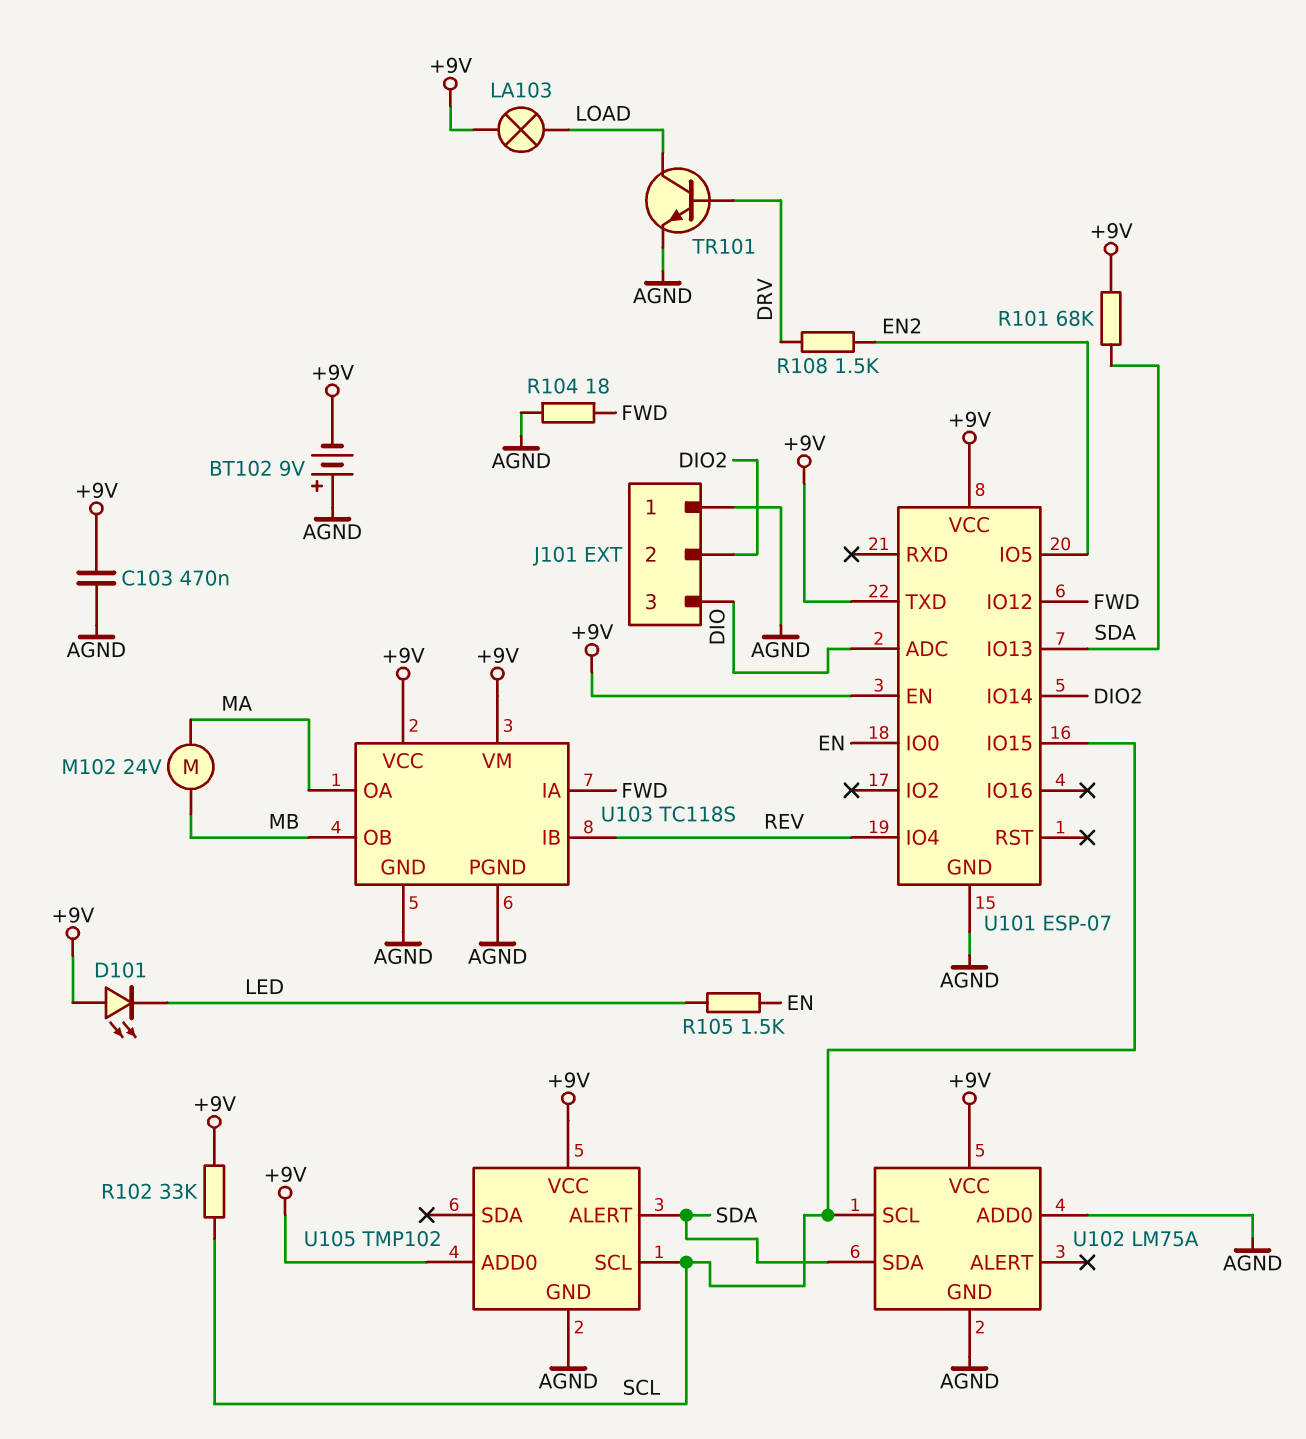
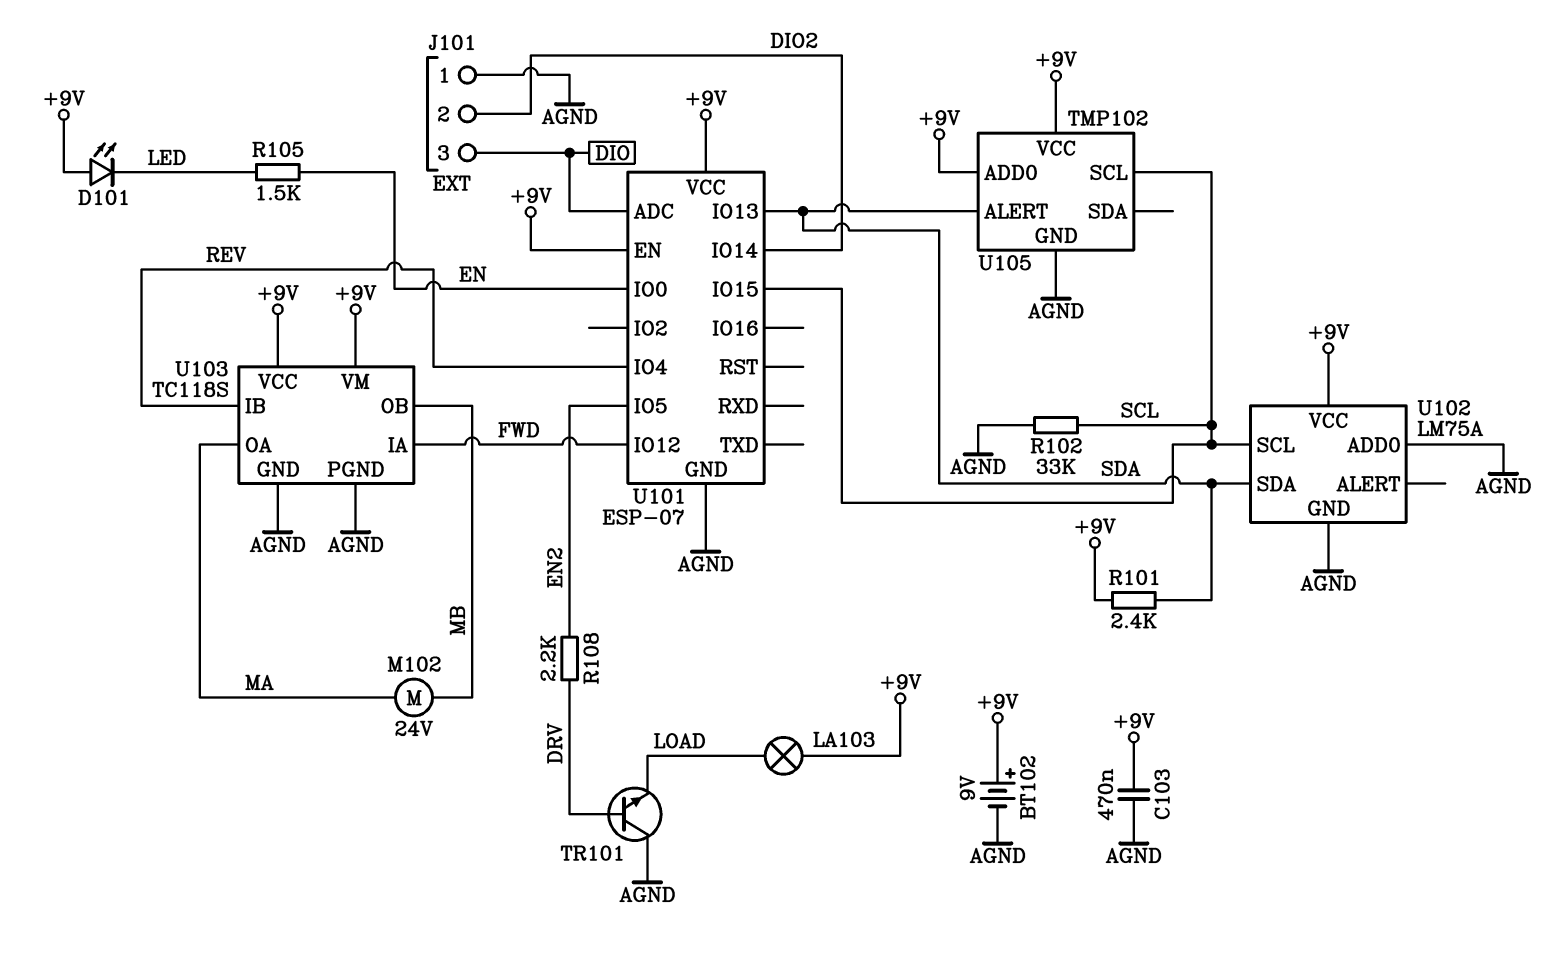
BT102: 9V (plus AGND, minus +9V) -> 9V (plus +9V, minus AGND)
R101: 68k (+9V, SDA) -> 2.4k (+9V, SDA)
R102: 33k (+9V, SCL) -> 33k (AGND, SCL)
R104: 18 (AGND, FWD) -> none
R108: 1.5k (DRV, EN2) -> 2.2k (DRV, EN2)
TR101: NPN (B DRV, C LOAD, E AGND) -> NPN (B DRV, C AGND, E LOAD)
U101 pin TXD: +9V -> none

